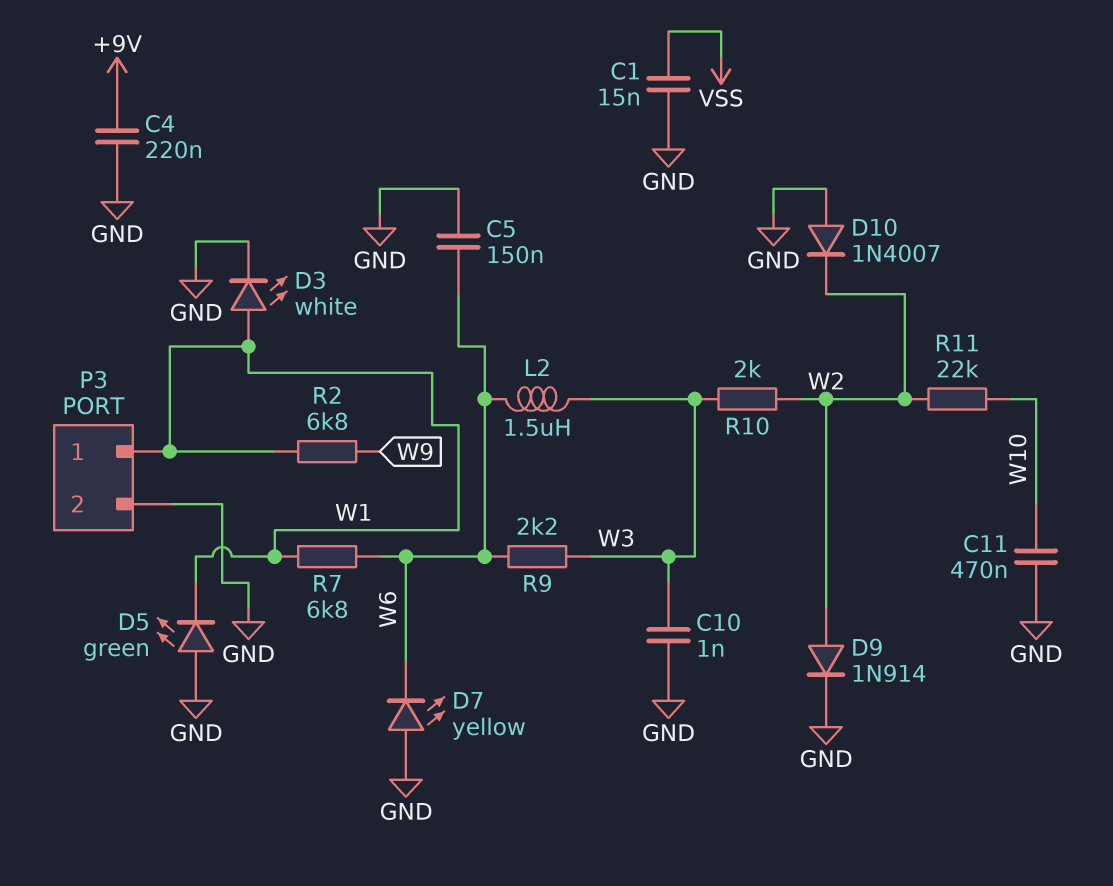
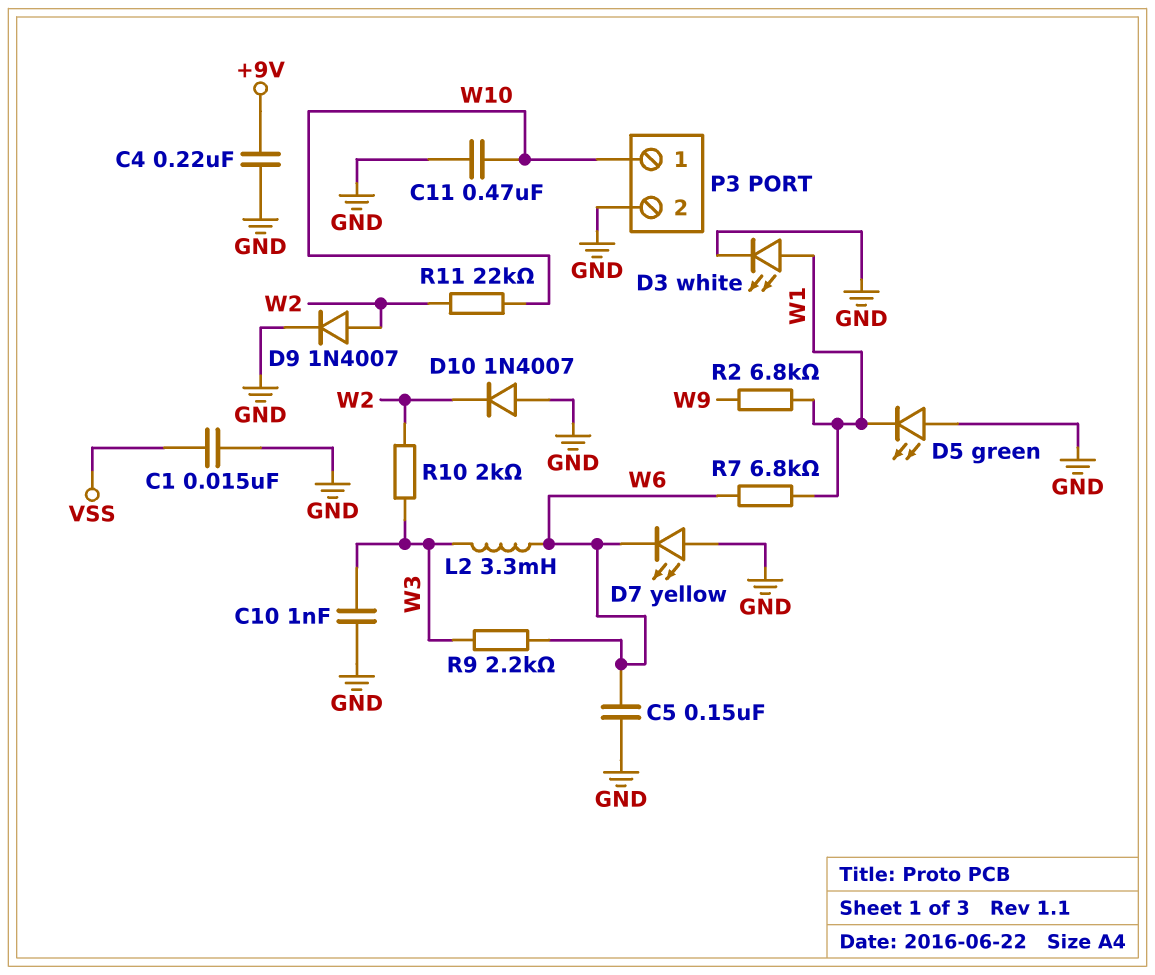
D9: diode 1N914 (A W2, K GND) -> diode 1N4007 (A W2, K GND)
L2: 1.5uH (W3, W6) -> 3.3mH (W3, W6)
P3 pin 1: W1 -> W10

